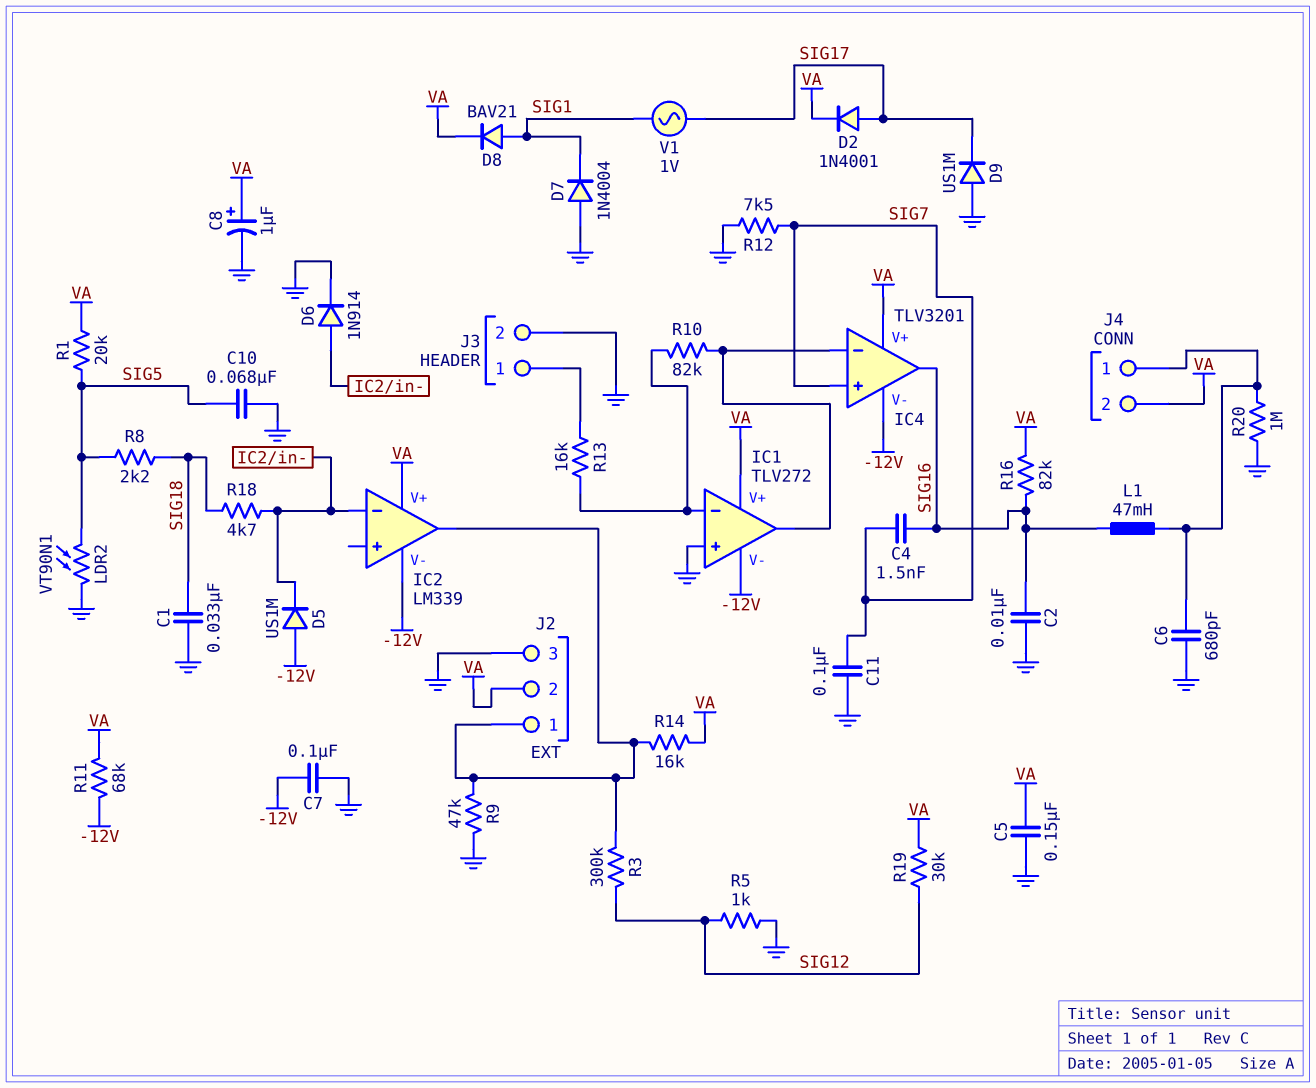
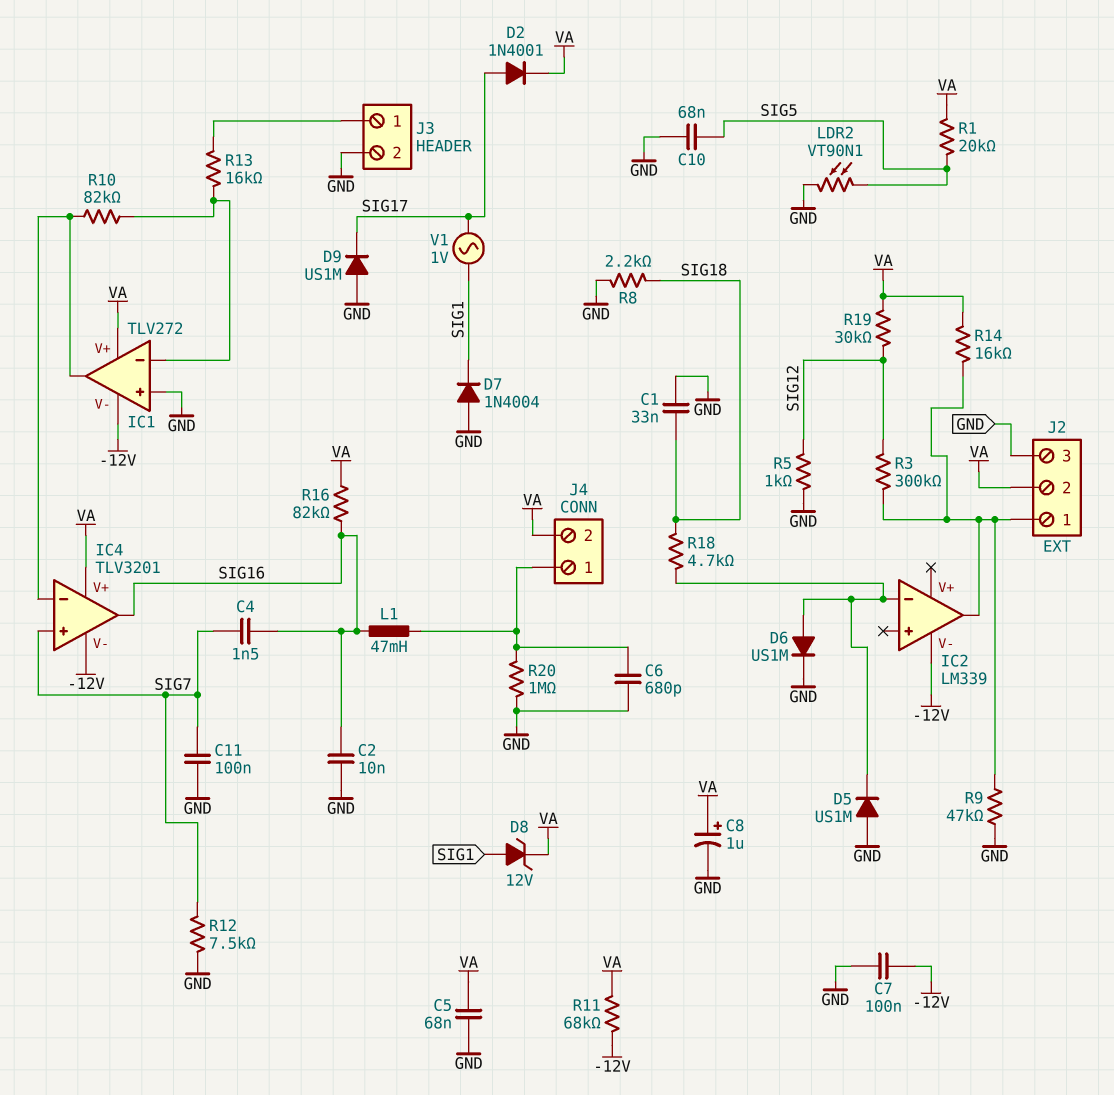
C5: 150nF (GND, VA) -> 68nF (GND, VA)
D5: diode US1M (A -12V, K IC2/in-) -> diode US1M (A GND, K IC2/in-)
D6: diode 1N914 (A IC2/in-, K GND) -> diode US1M (A IC2/in-, K GND)
D8: diode BAV21 (A SIG1, K VA) -> zener 12V (A SIG1, K VA)
IC2 pin V+: VA -> none
R8: 2.2k (SIG5, SIG18) -> 2.2k (GND, SIG18)

